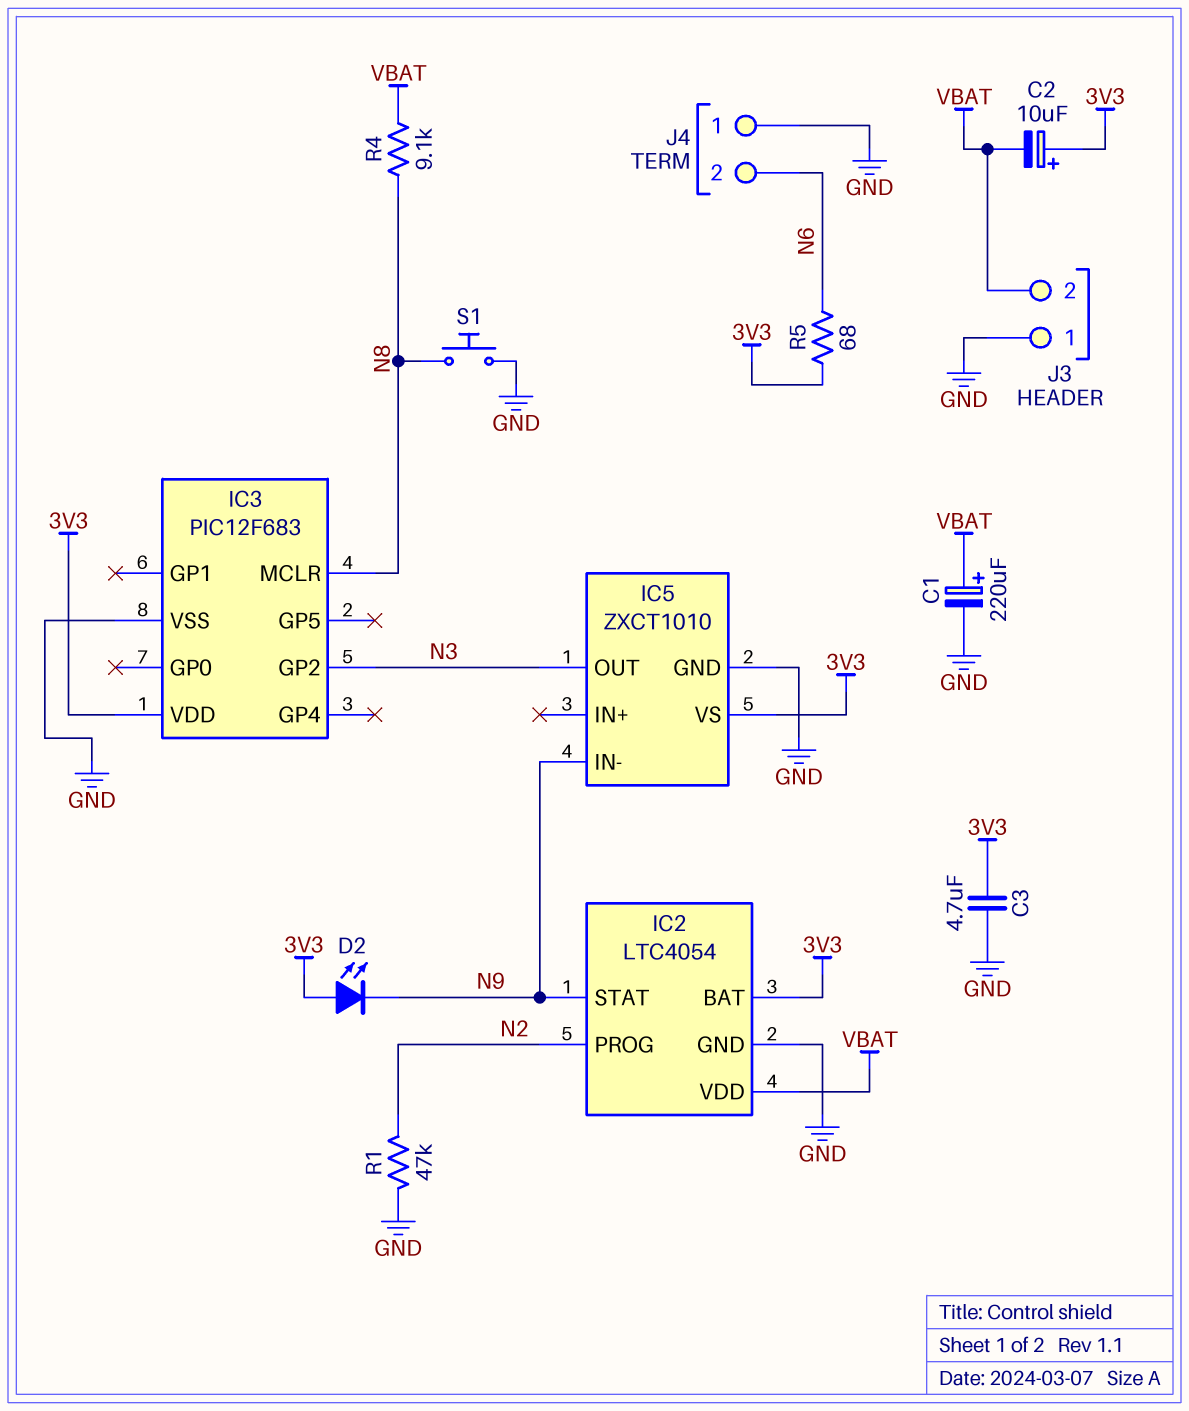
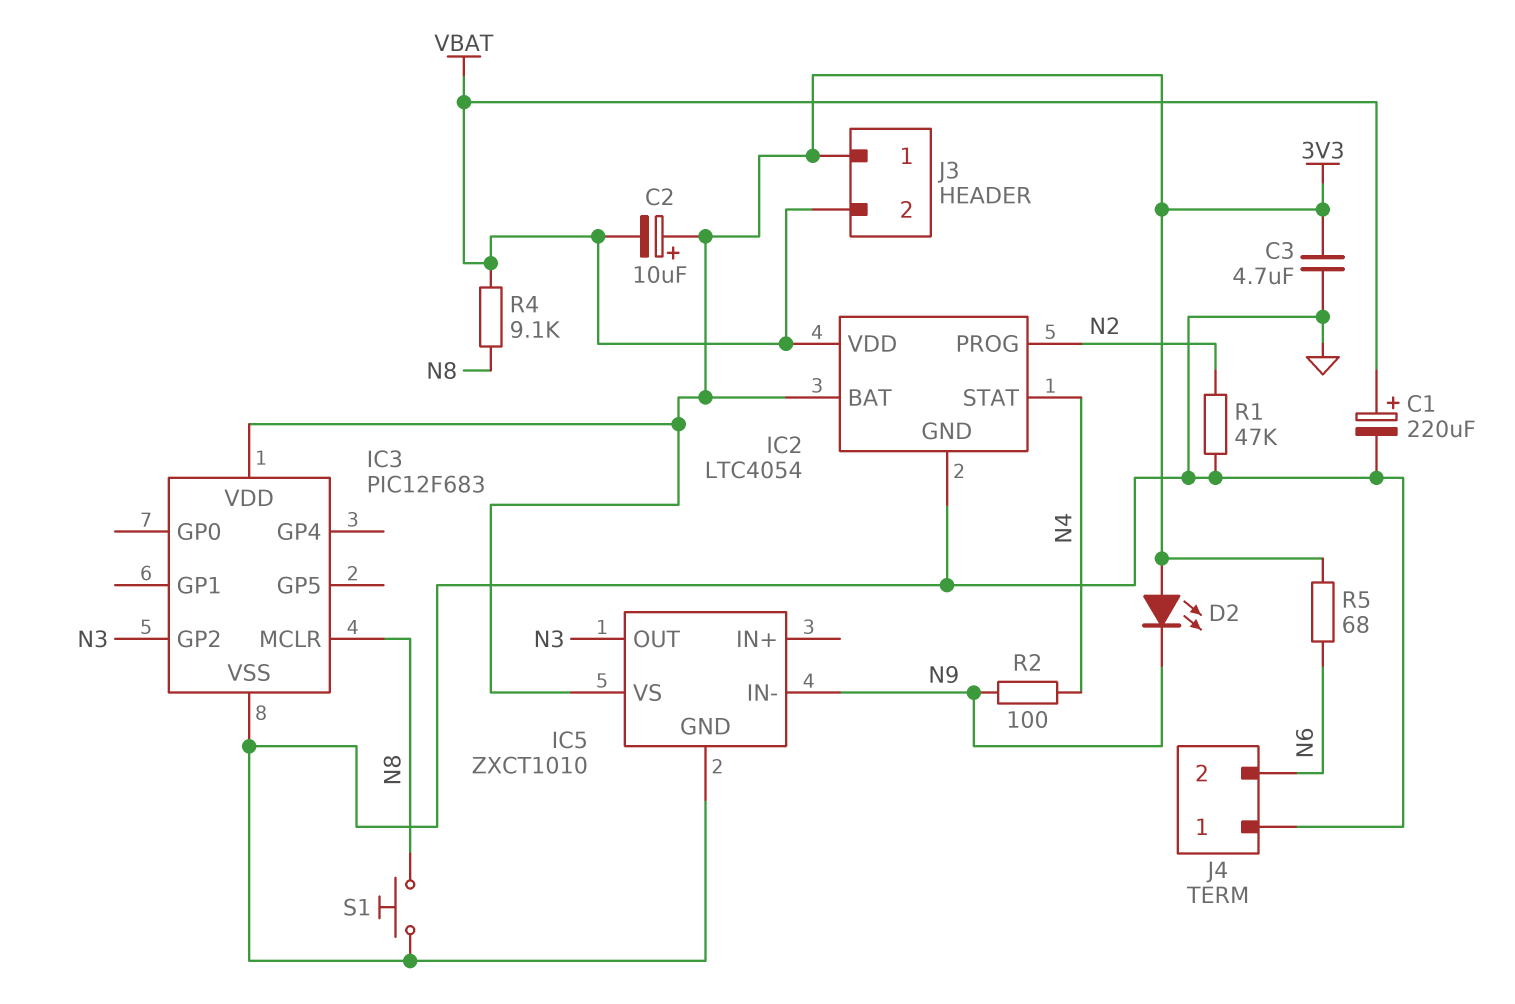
IC2 pin STAT: N9 -> N4
J3 pin 1: GND -> 3V3
R2: none -> 100 (N4, N9)

